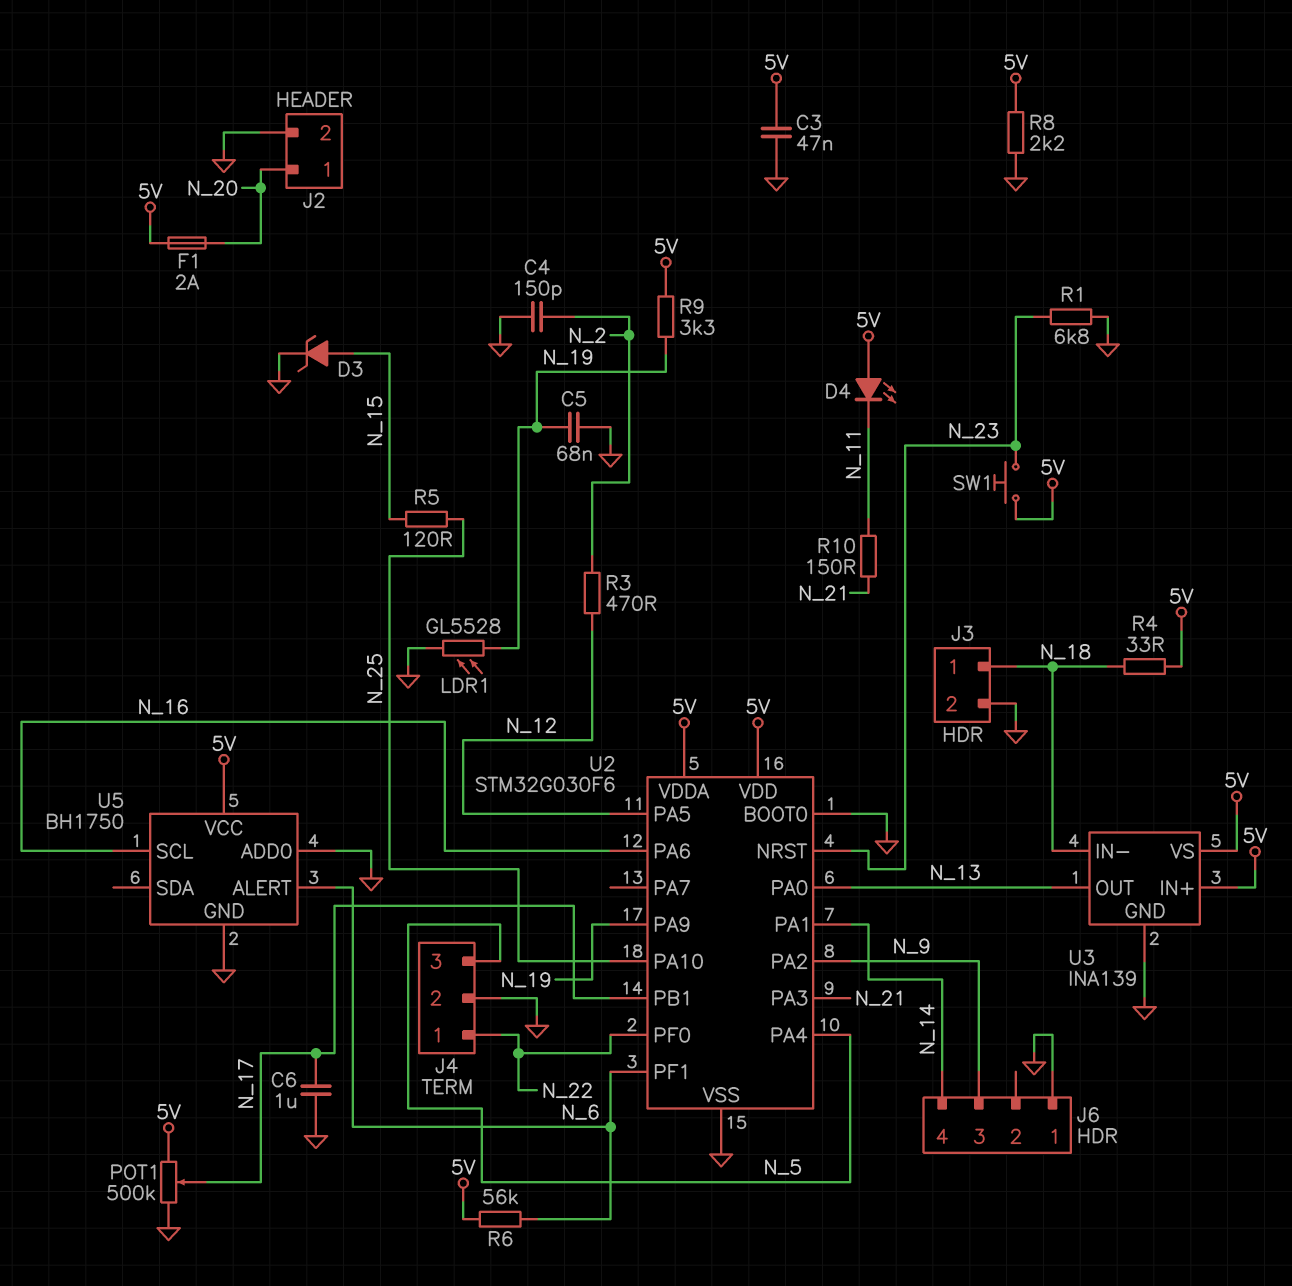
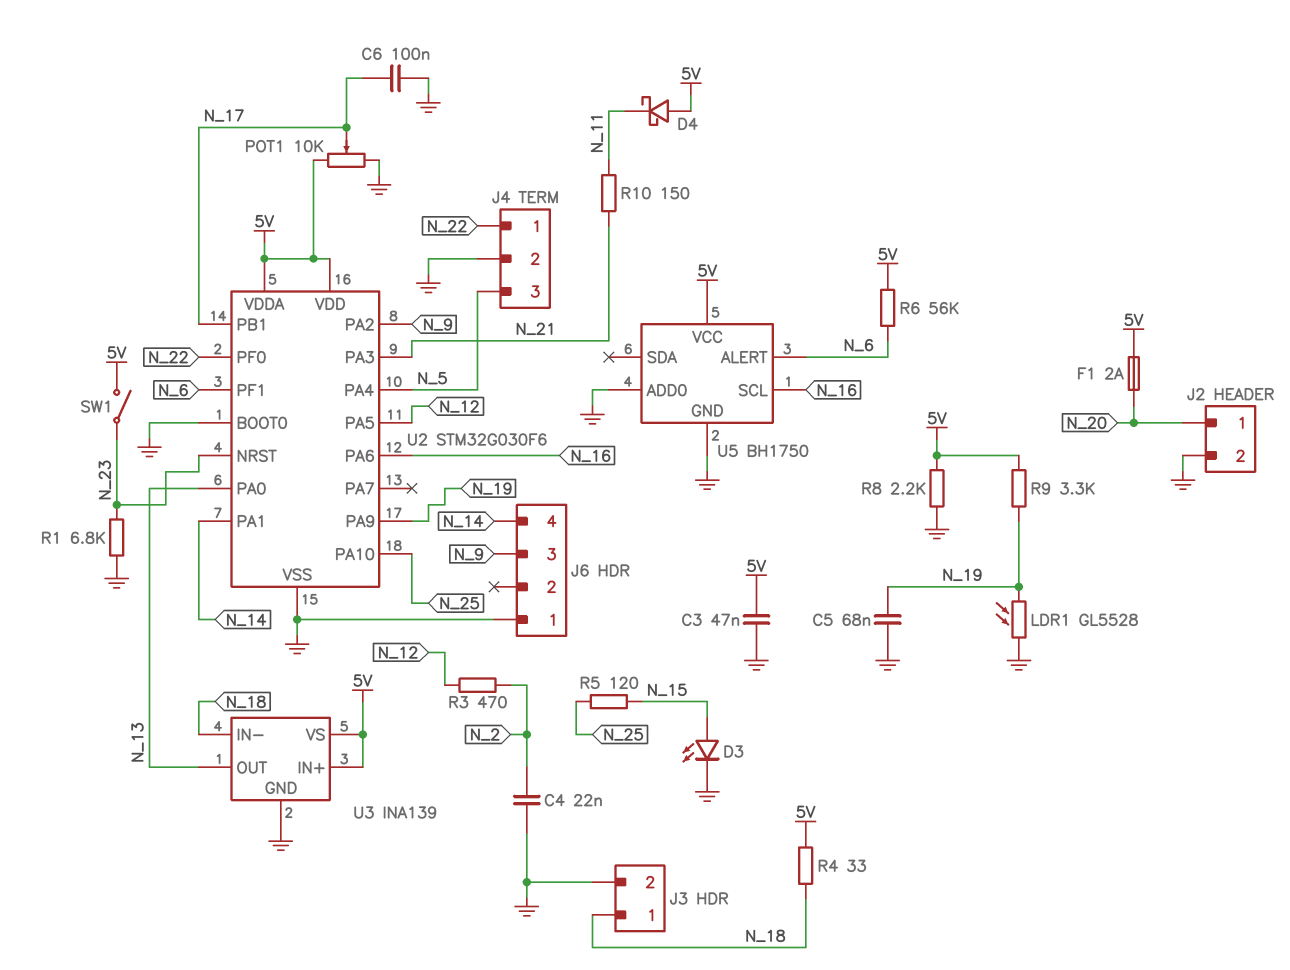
C4: 150pF (GND, N_2) -> 22nF (GND, N_2)
C6: 1uF (GND, N_17) -> 100nF (GND, N_17)
D3: zener (A N_15, K GND) -> LED (A N_15, K GND)
D4: LED (A 5V, K N_11) -> schottky (A 5V, K N_11)
POT1: 500k (5V, GND, wiper N_17) -> 10k (5V, GND, wiper N_17)
SW1: button (5V, N_23) -> switch (5V, N_23)

